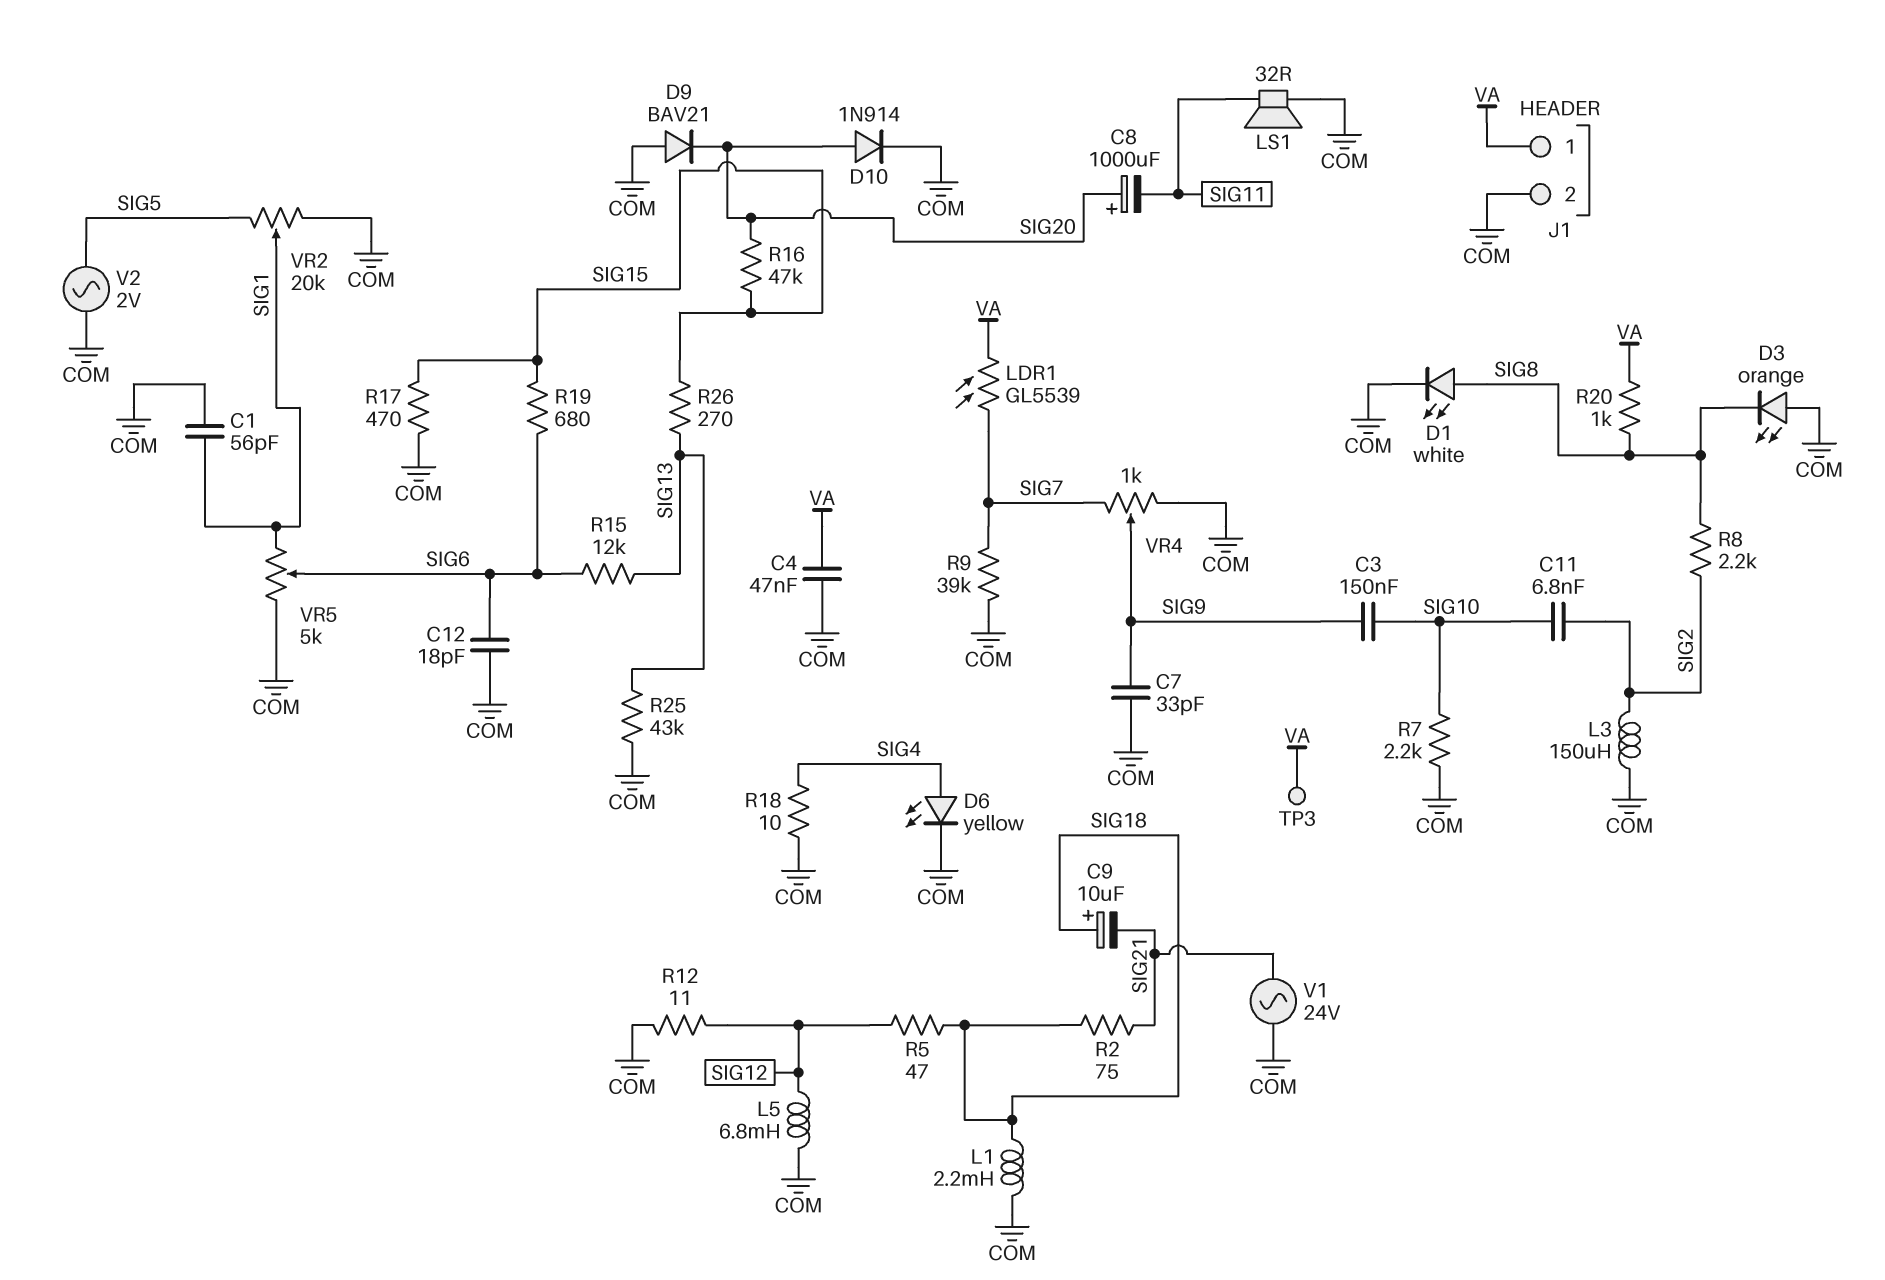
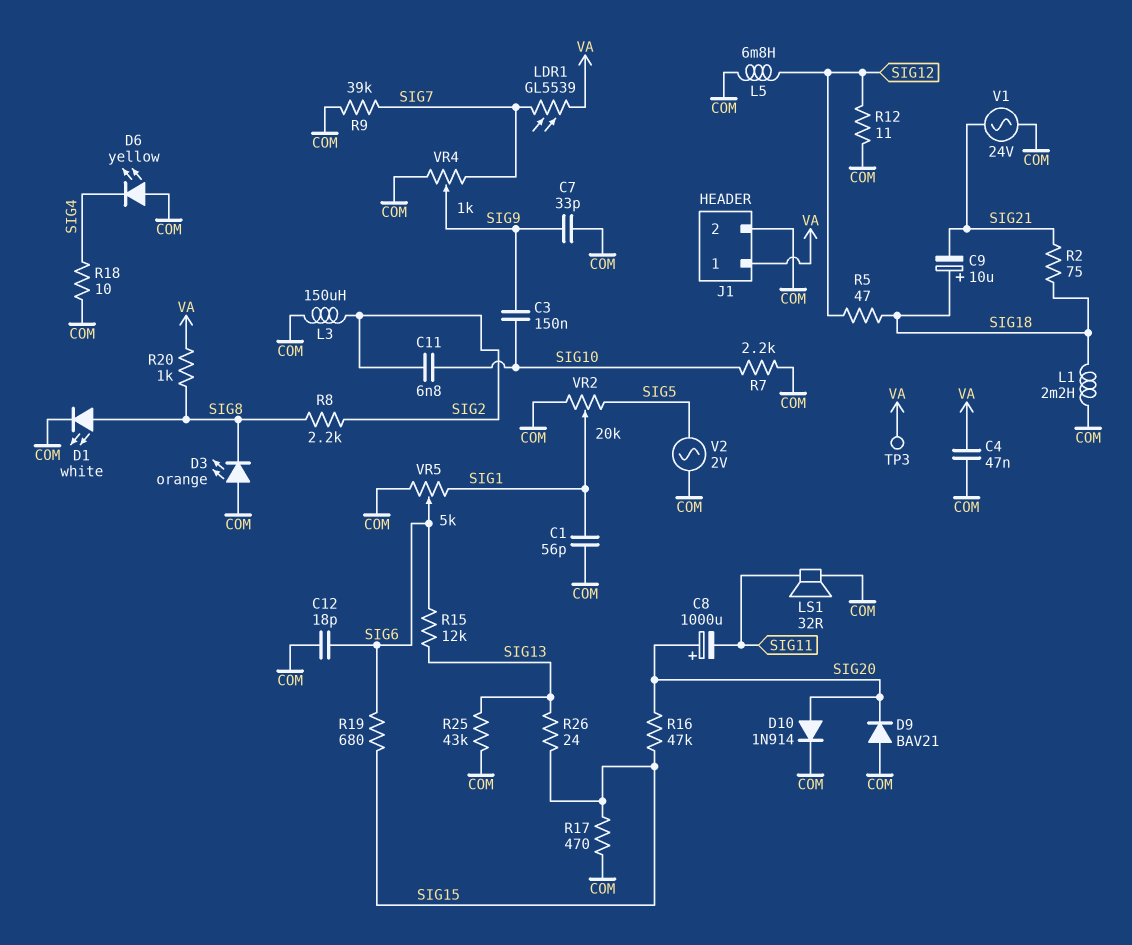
D6: LED yellow (A SIG4, K COM) -> LED yellow (A COM, K SIG4)
R26: 270 (SIG13, SIG15) -> 24 (SIG13, SIG15)

